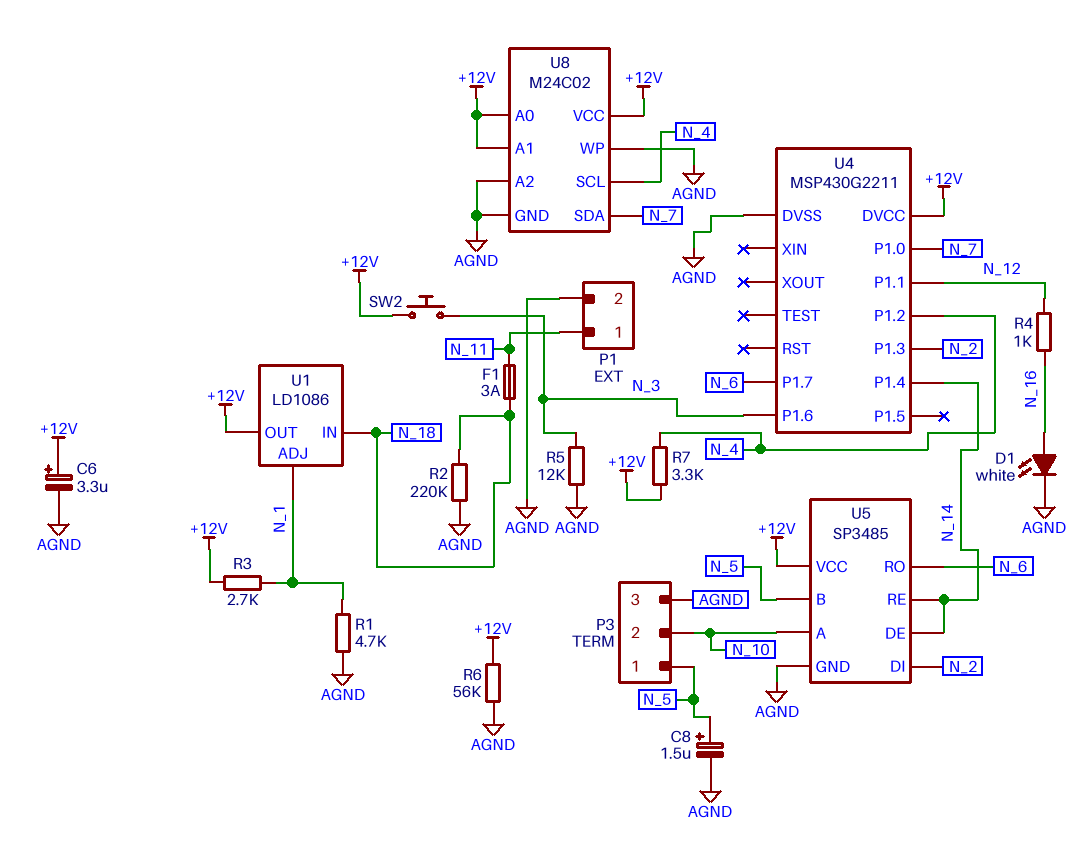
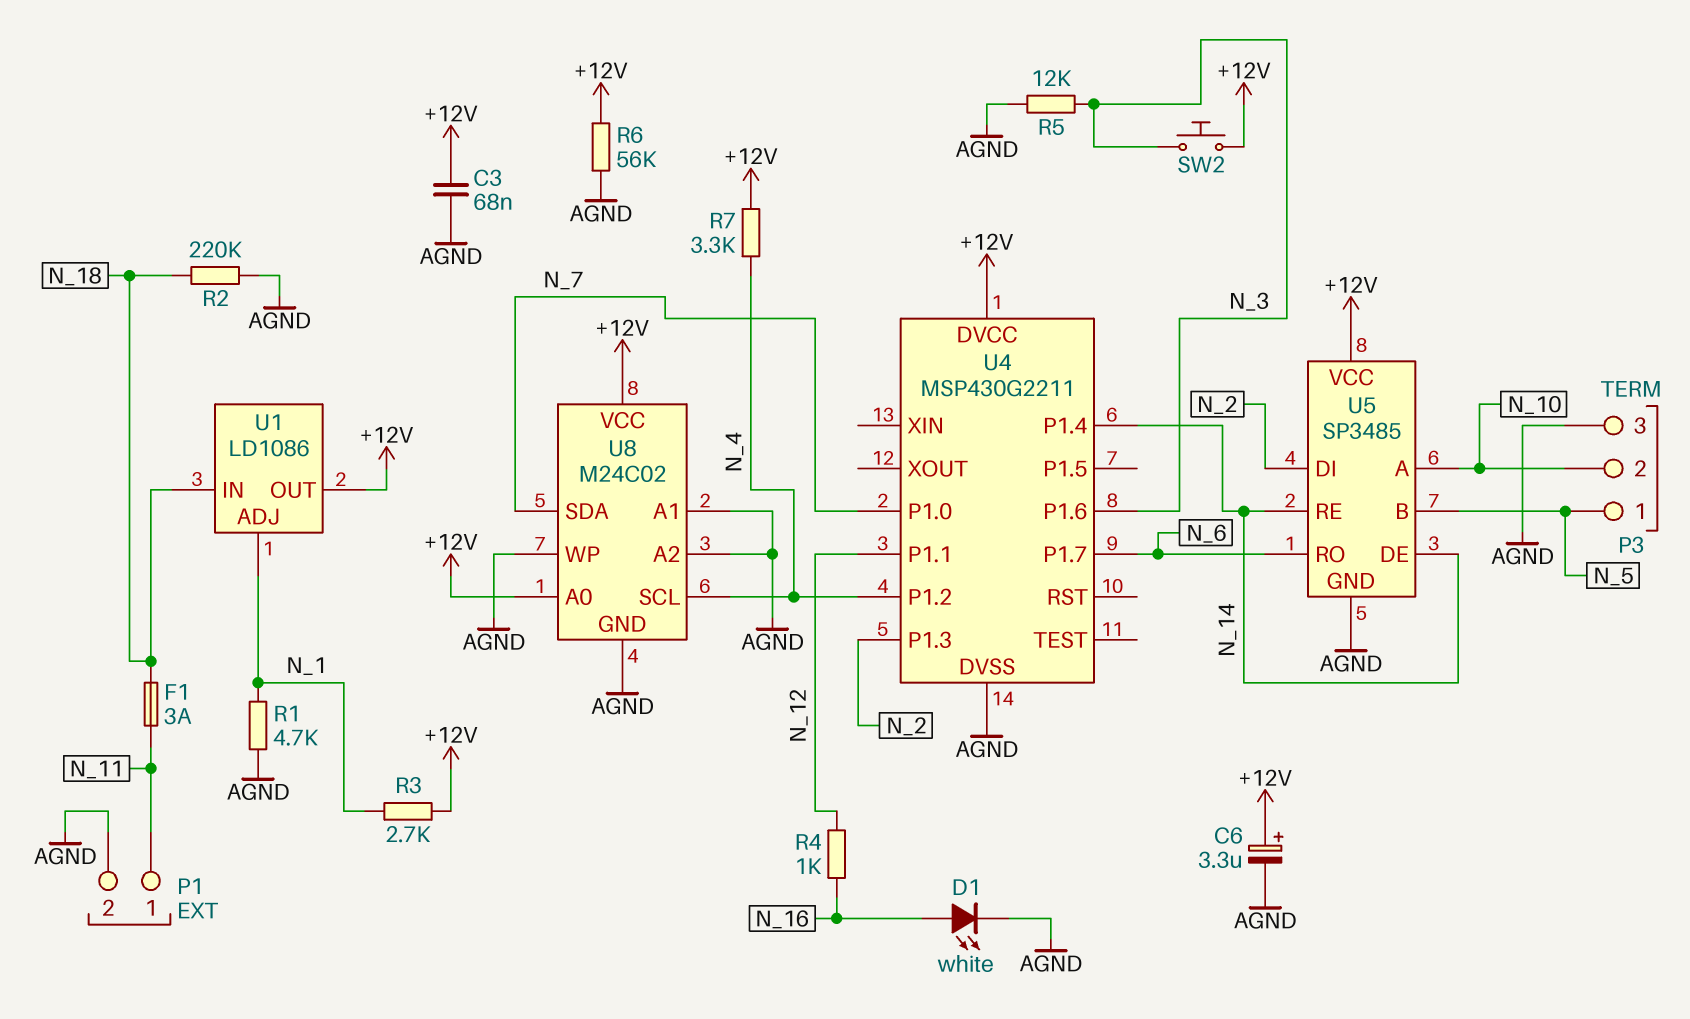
C3: none -> 68nF (+12V, AGND)
C8: 1.5uF (plus N_5, minus AGND) -> none
U8 pin A1: +12V -> AGND

